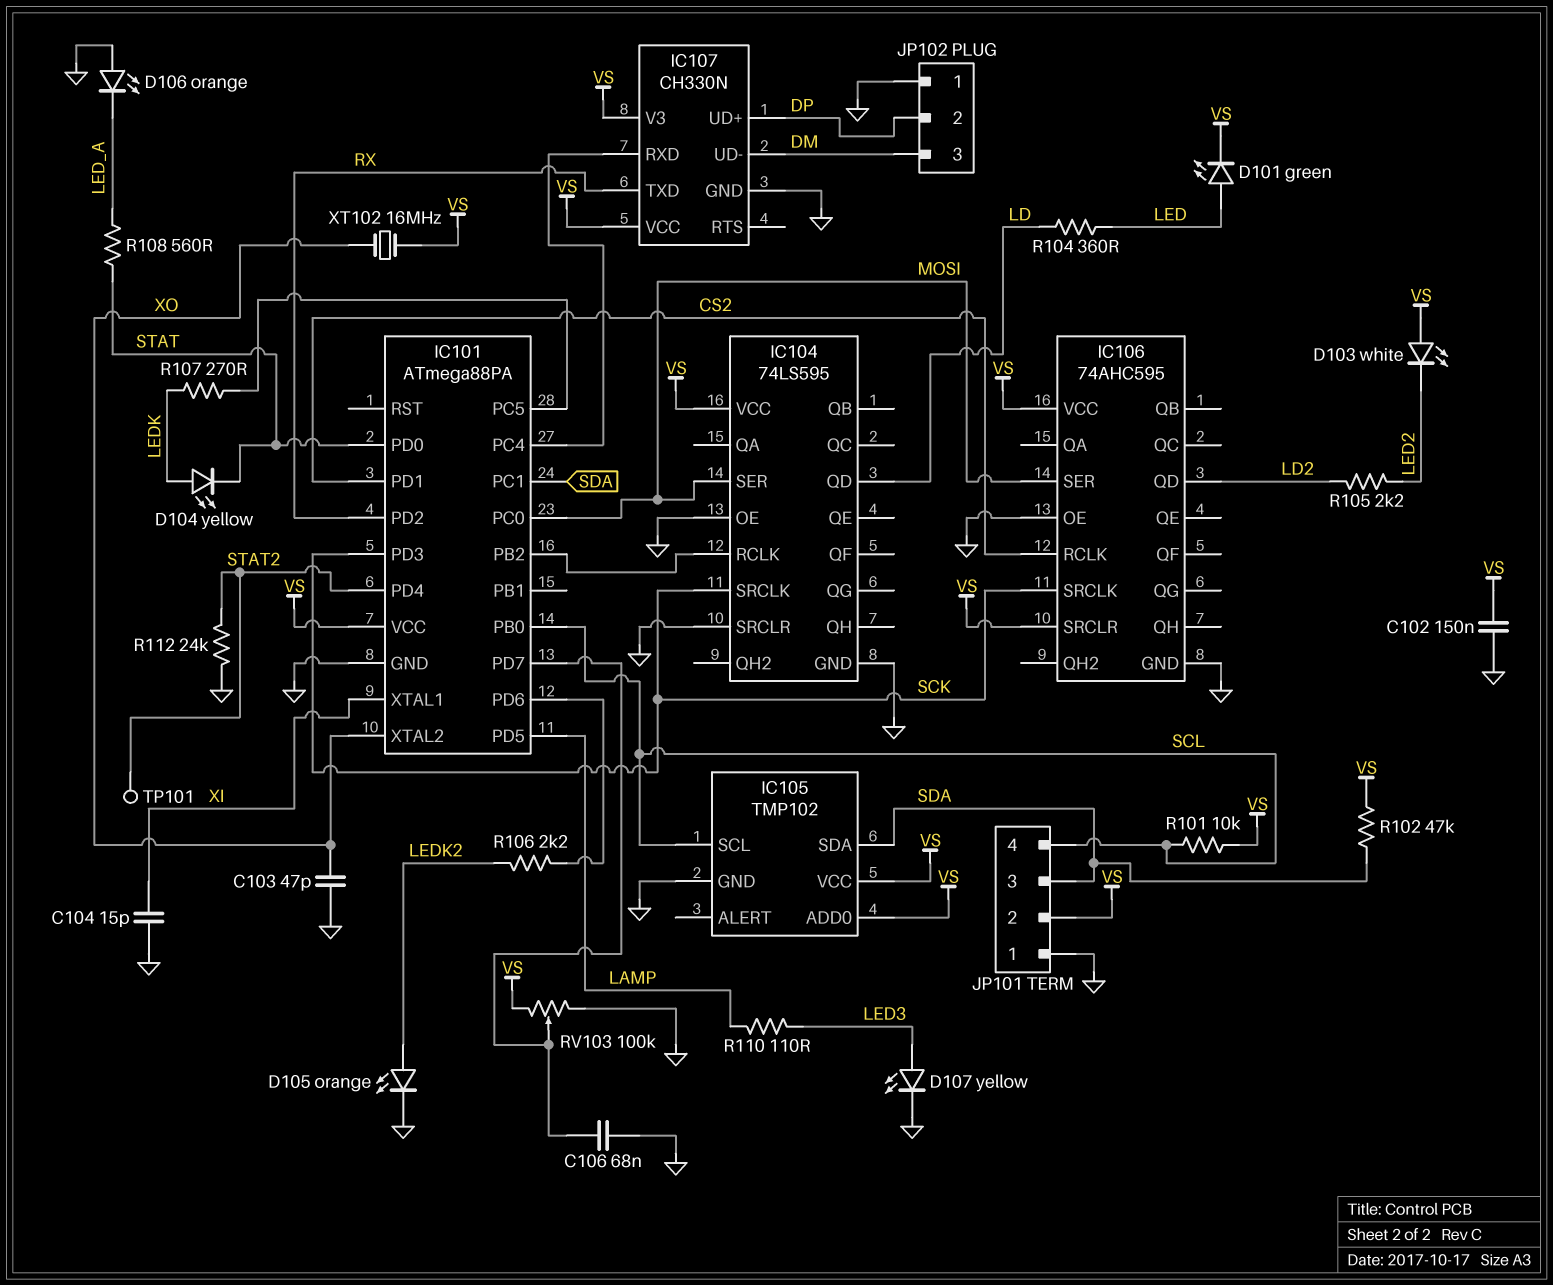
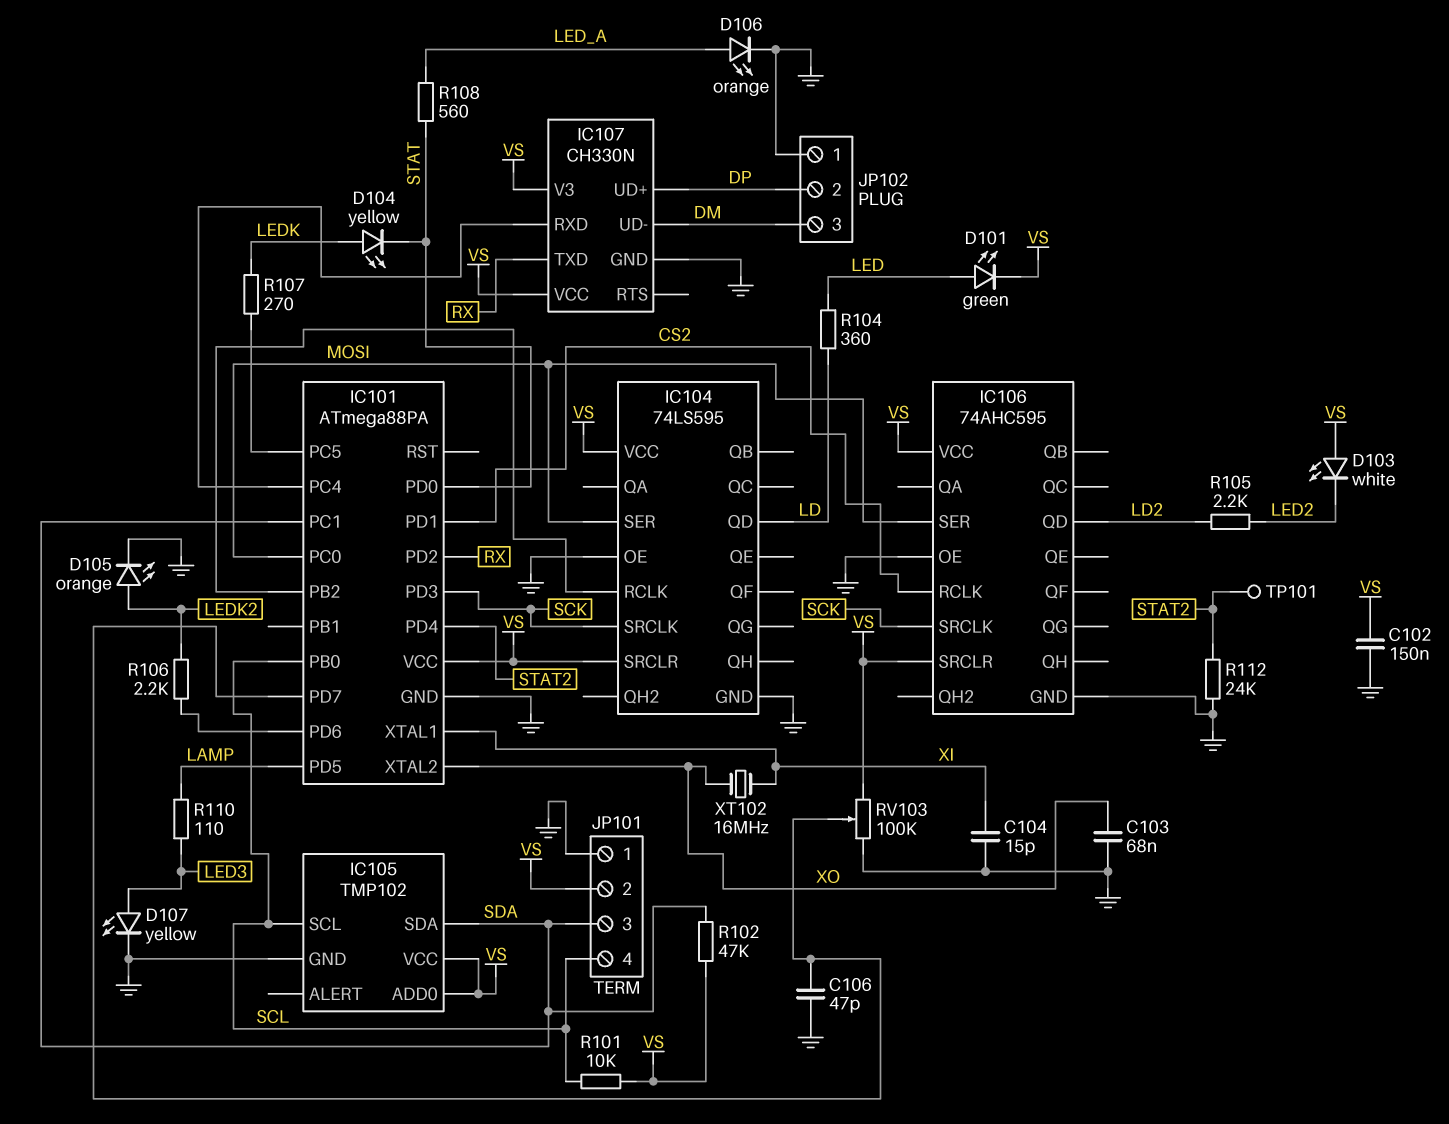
C103: 47pF (GND, XO) -> 68nF (GND, XO)
C106: 68nF (GND, IC101/PD7) -> 47pF (GND, IC101/PD7)
D106: LED orange (A GND, K LED_A) -> LED orange (A LED_A, K GND)
IC104 pin SRCLR: GND -> VS
XT102: 16MHz (VS, XO) -> 16MHz (XI, XO)

